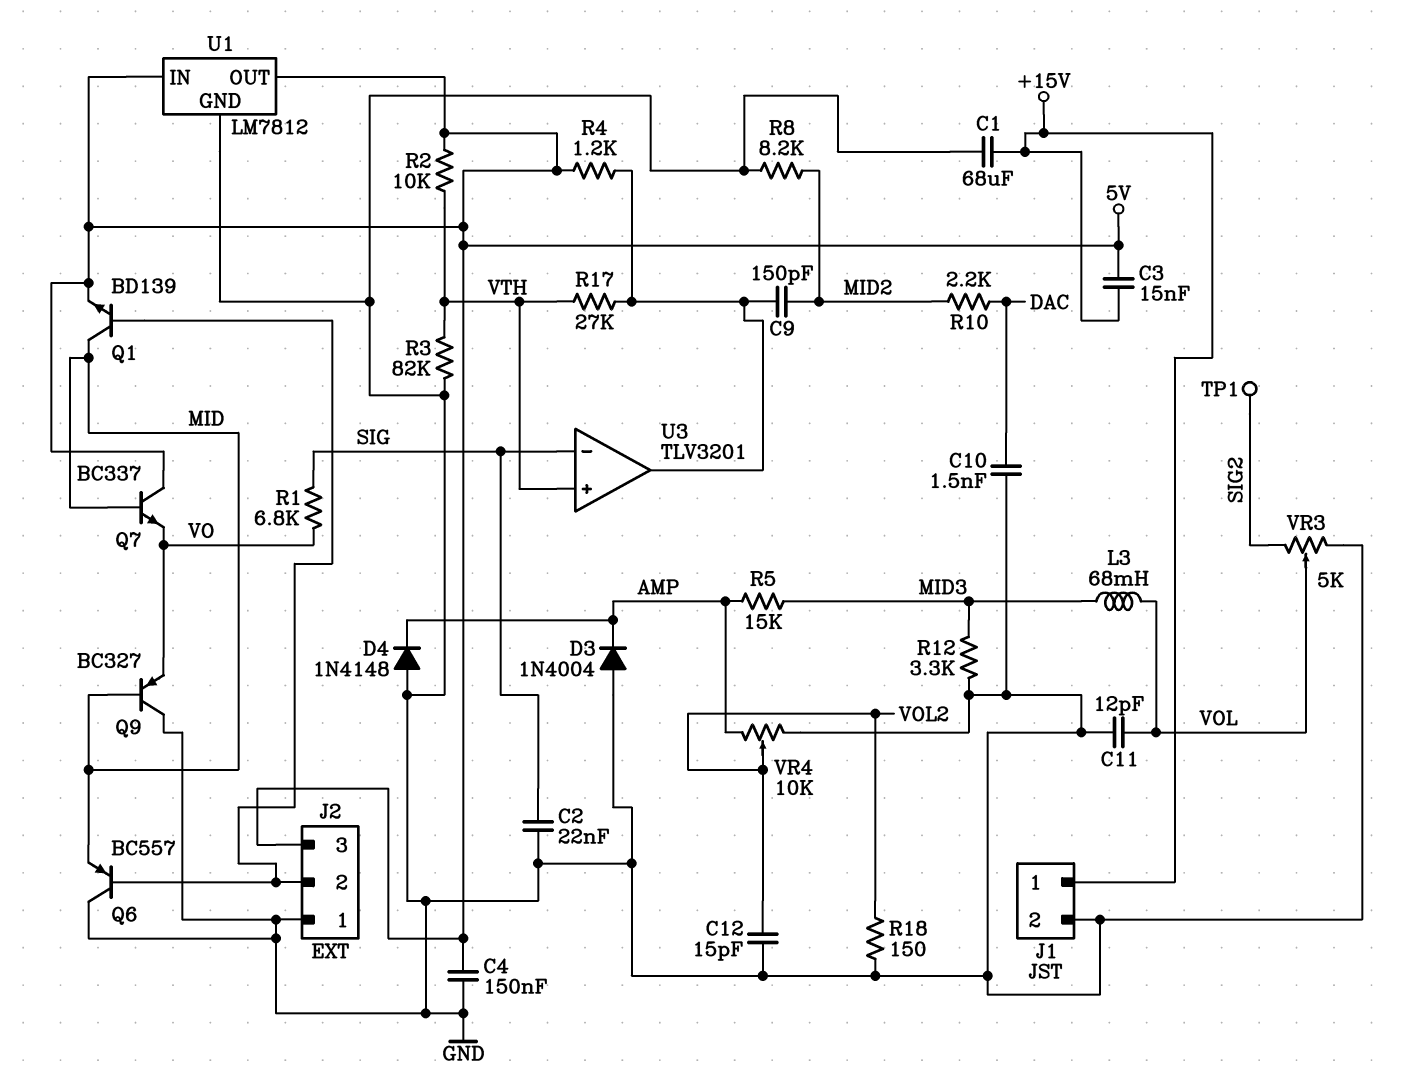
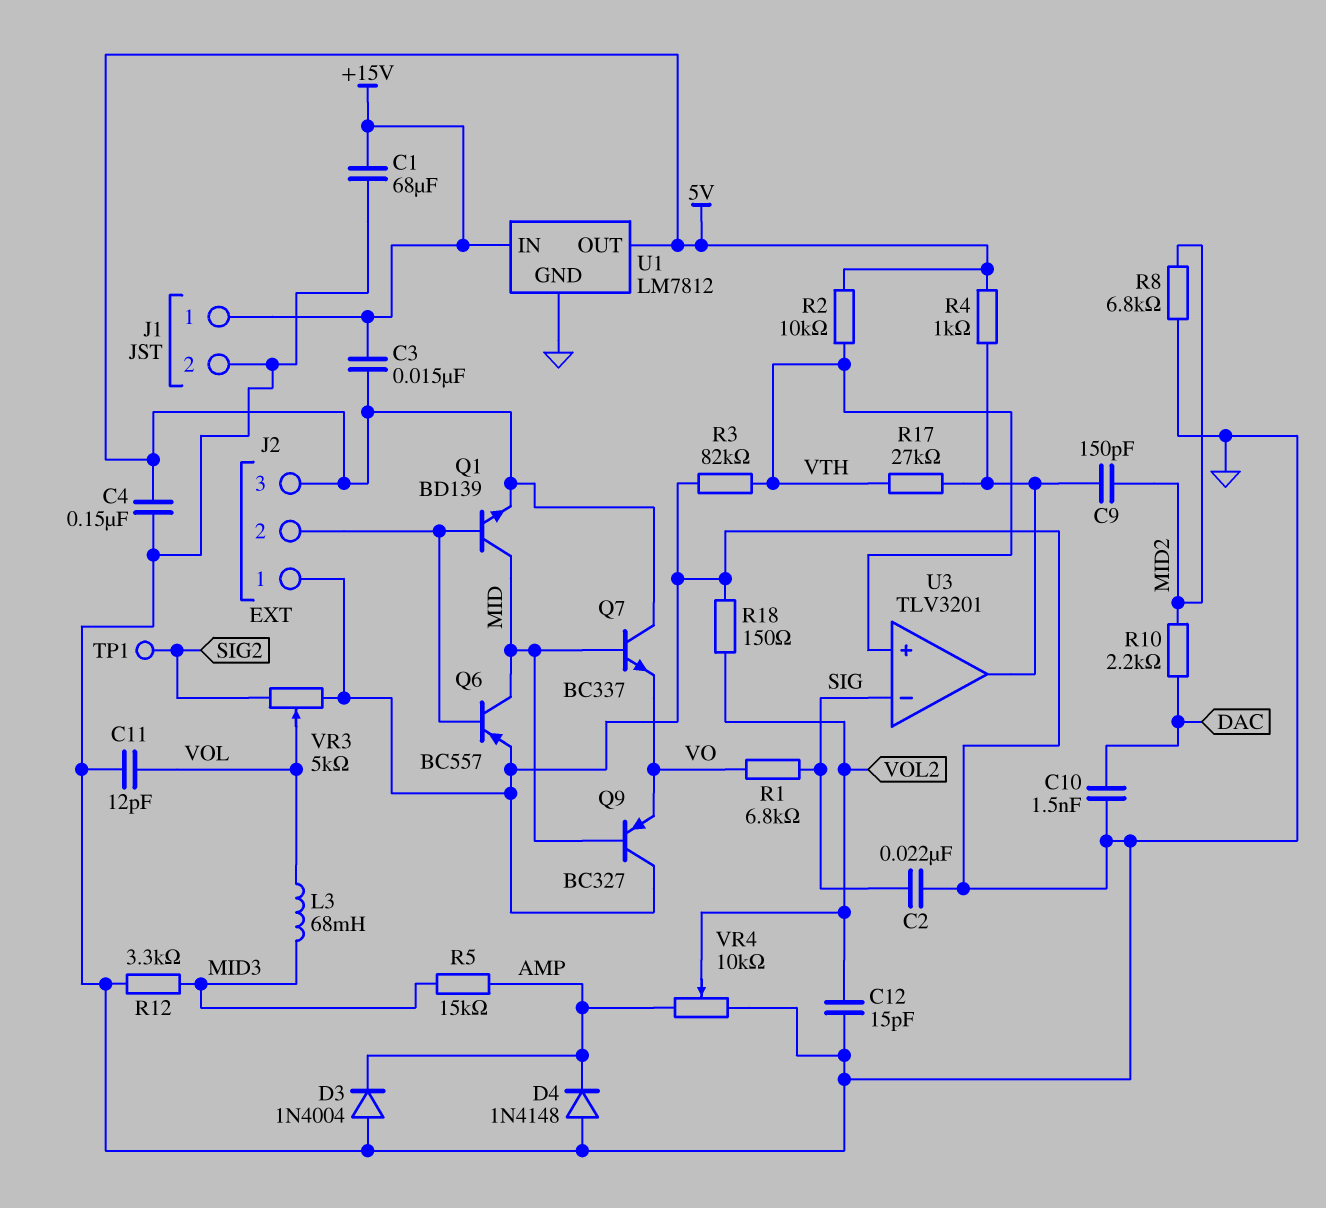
Q6: PNP BC557 (B J2/2, C GND, E MID) -> PNP BC557 (B J2/2, C MID, E GND)
R4: 1.2k (5V, U3/out) -> 1k (5V, U3/out)
R8: 8.2k (GND, MID2) -> 6.8k (GND, MID2)
U1 pin IN: 5V -> +15V

